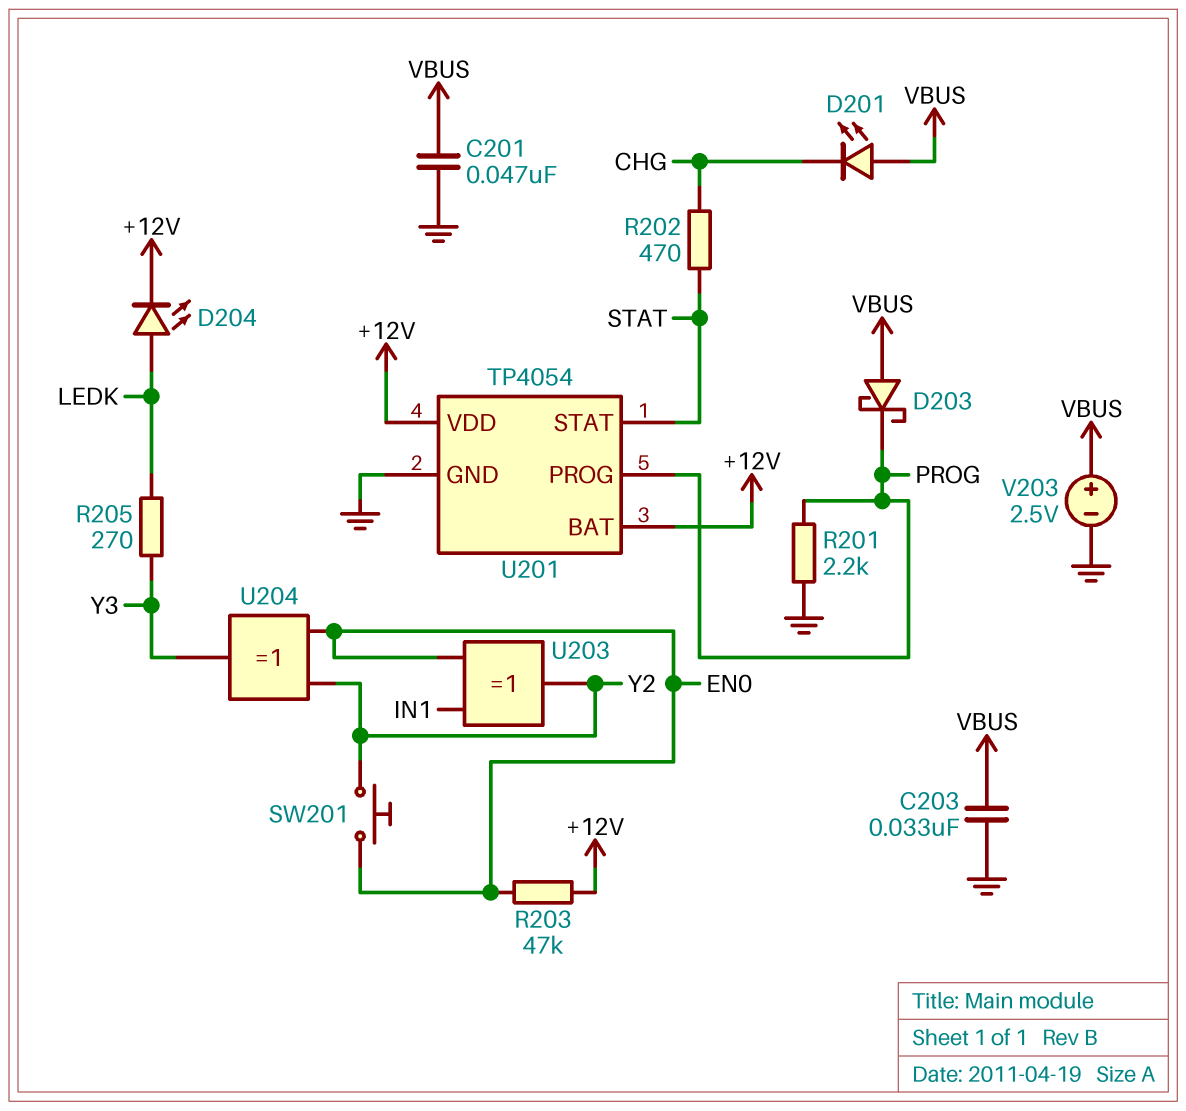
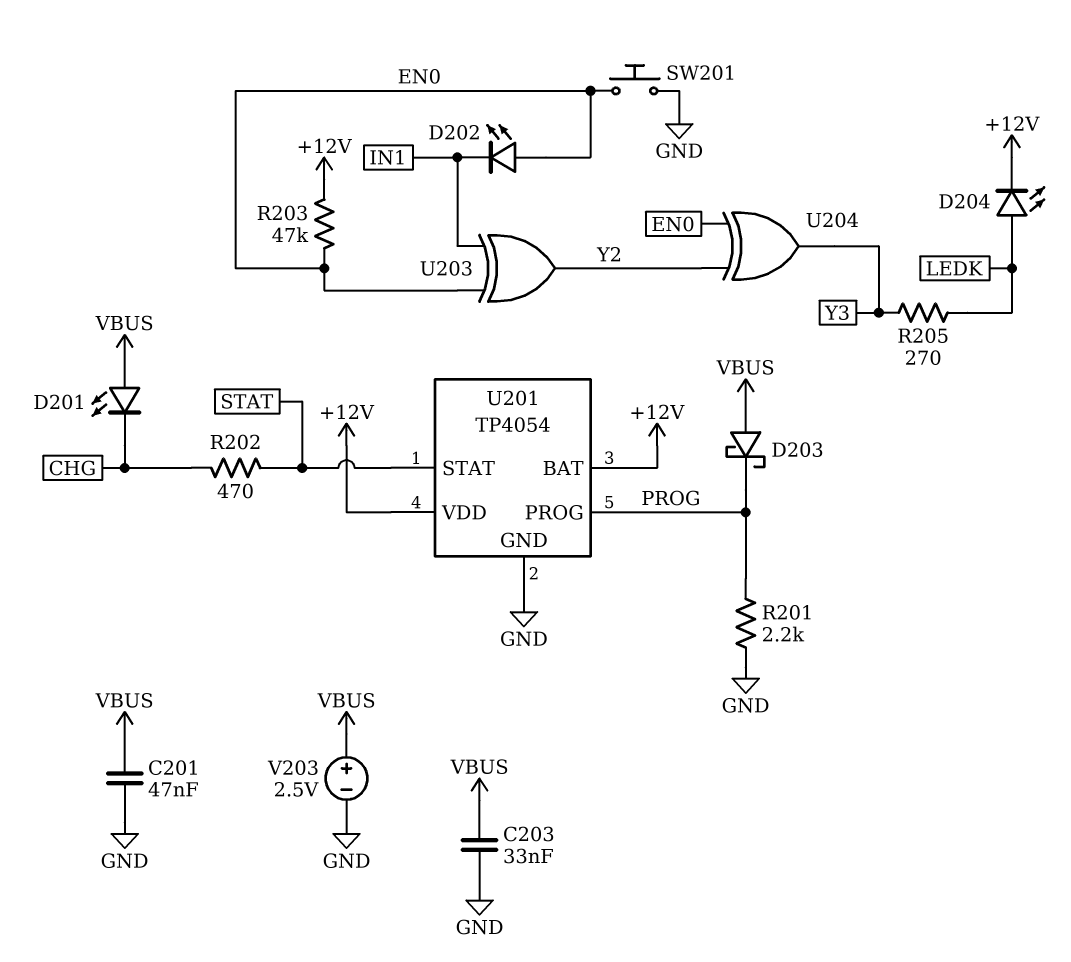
D202: none -> LED (A EN0, K IN1)
SW201: button (EN0, Y2) -> button (EN0, GND)

